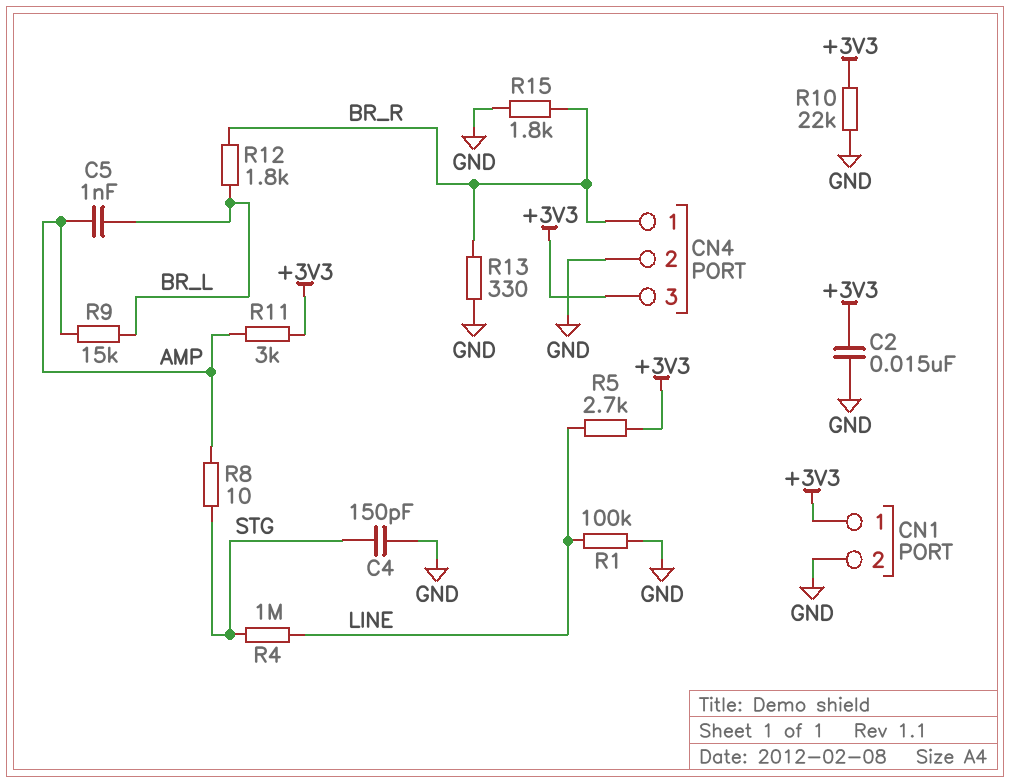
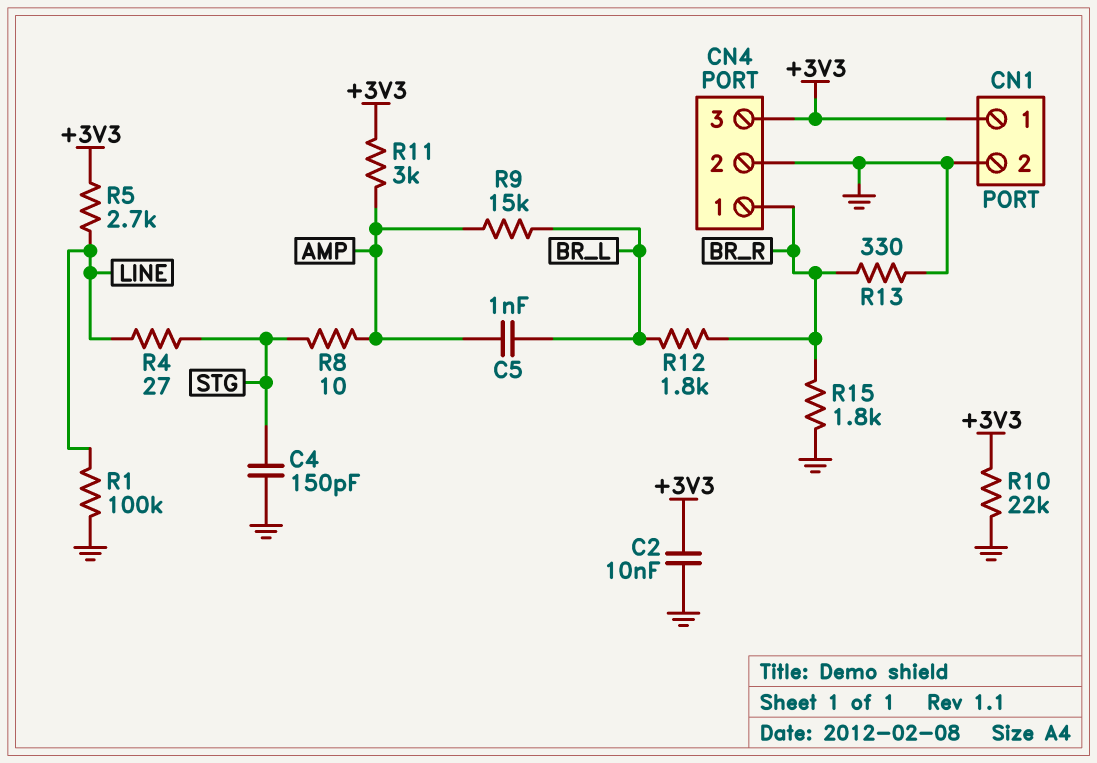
C2: 15nF (+3V3, GND) -> 10nF (+3V3, GND)
R4: 1M (LINE, STG) -> 27 (LINE, STG)

